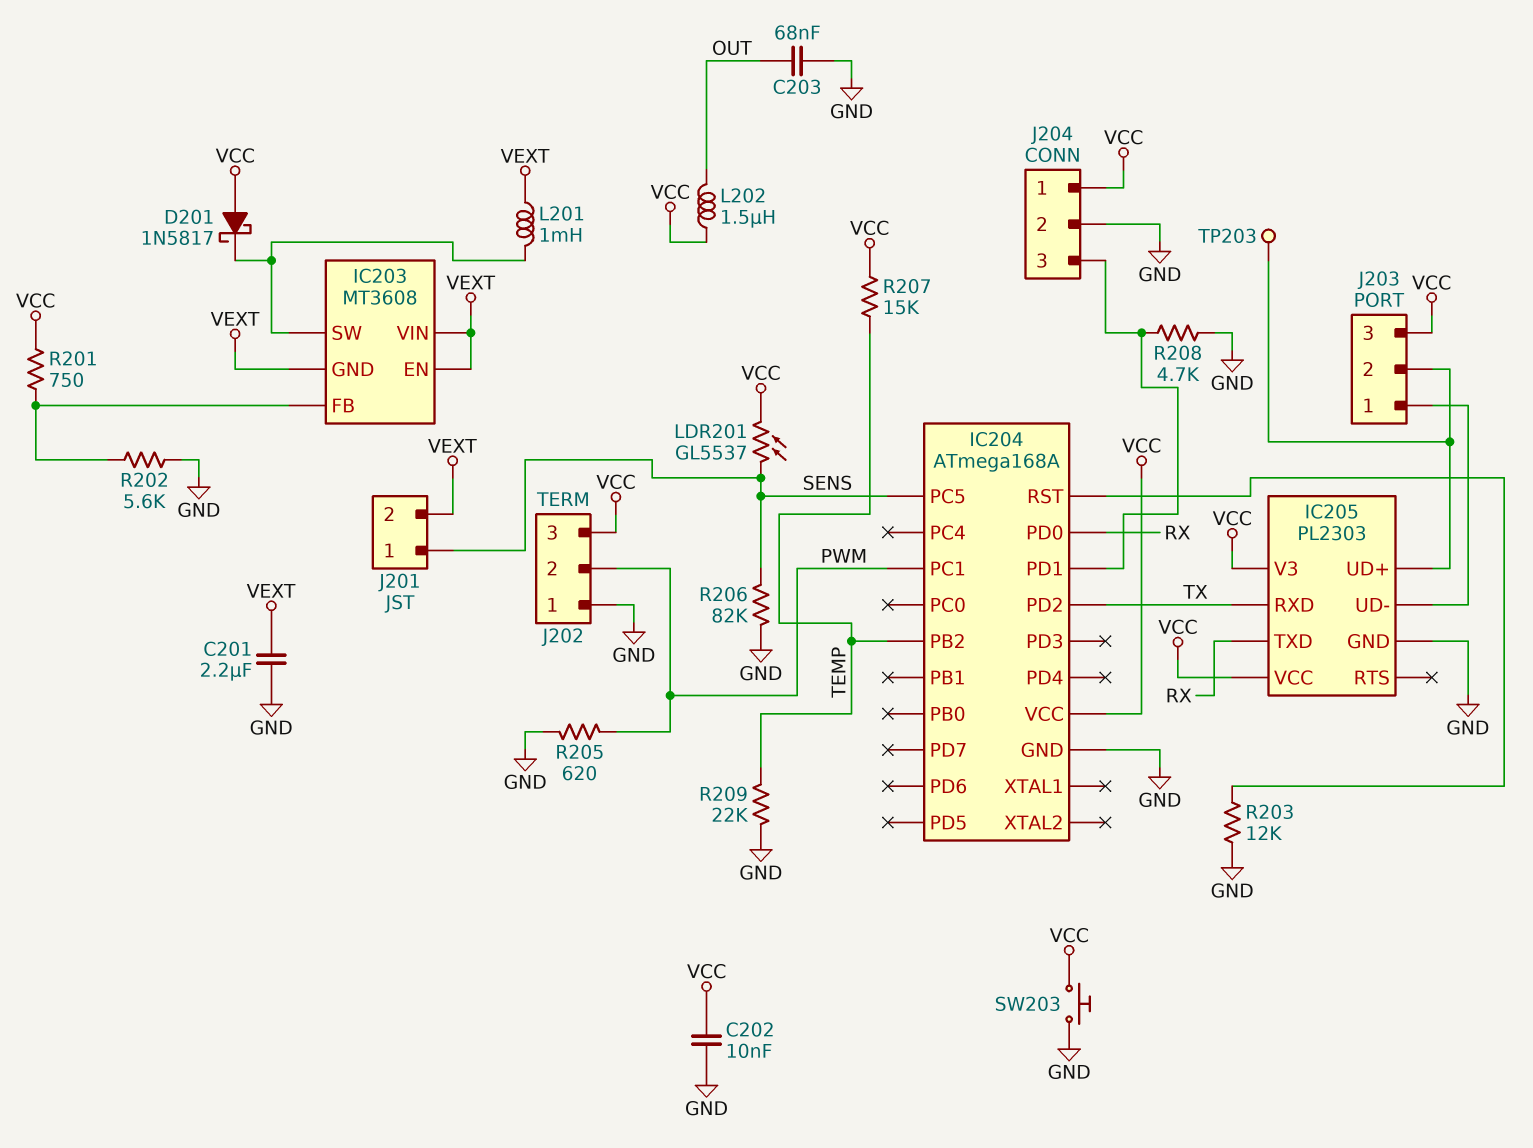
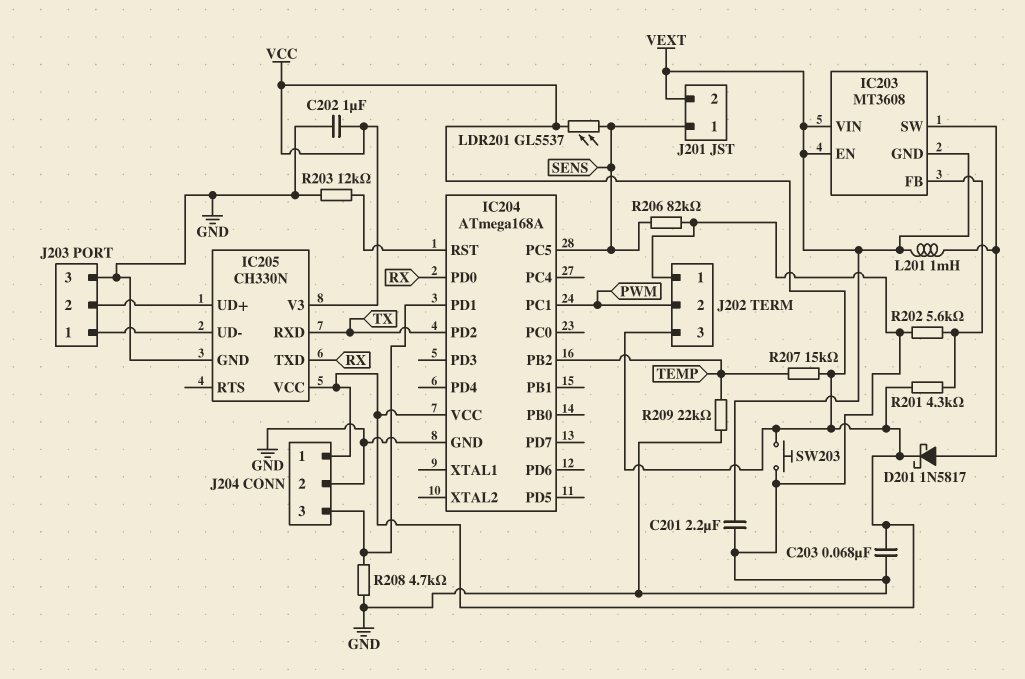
C202: 10nF (GND, VCC) -> 1uF (GND, VCC)
C203: 68nF (GND, OUT) -> 68nF (GND, VCC)
D201: schottky 1N5817 (A VCC, K IC203/SW) -> schottky 1N5817 (A IC203/SW, K VCC)
IC205: PL2303 -> CH330N
J203 pin 3: VCC -> GND
L202: 1.5uH (OUT, VCC) -> none
R201: 750 (IC203/FB, VCC) -> 4.3k (IC203/FB, VCC)
R205: 620 (GND, PWM) -> none
TP203: test point (IC205/UD+) -> none

